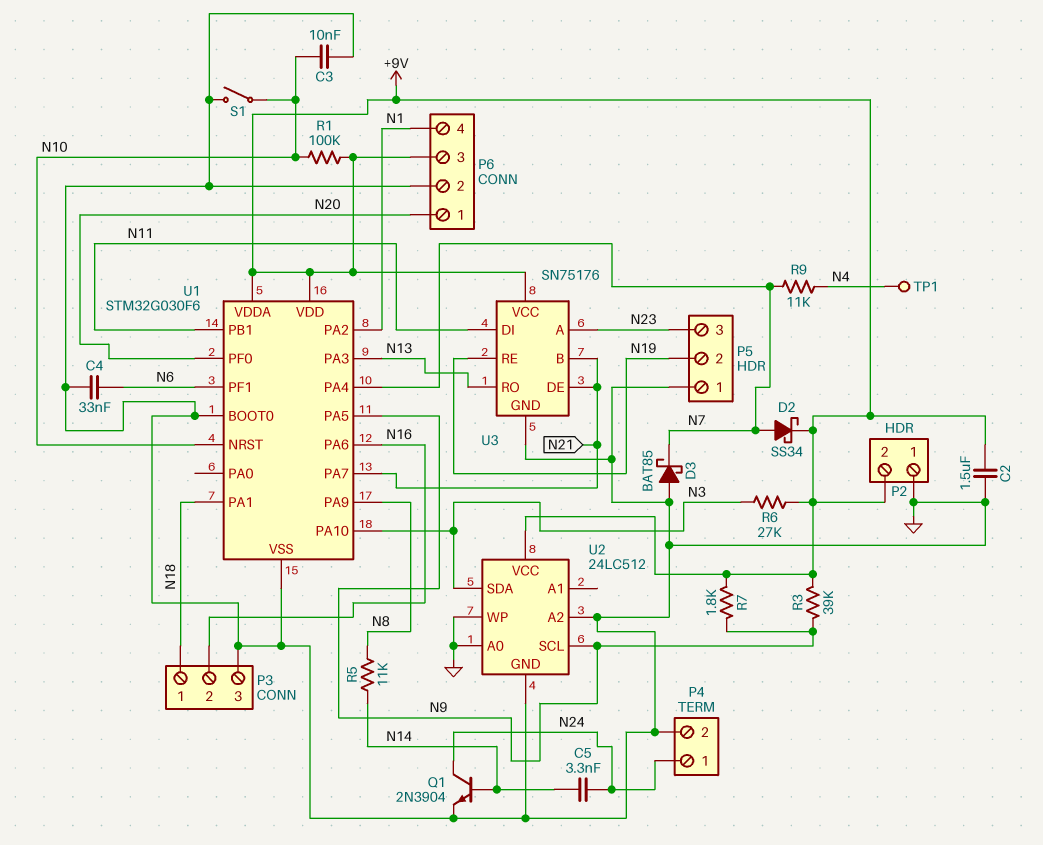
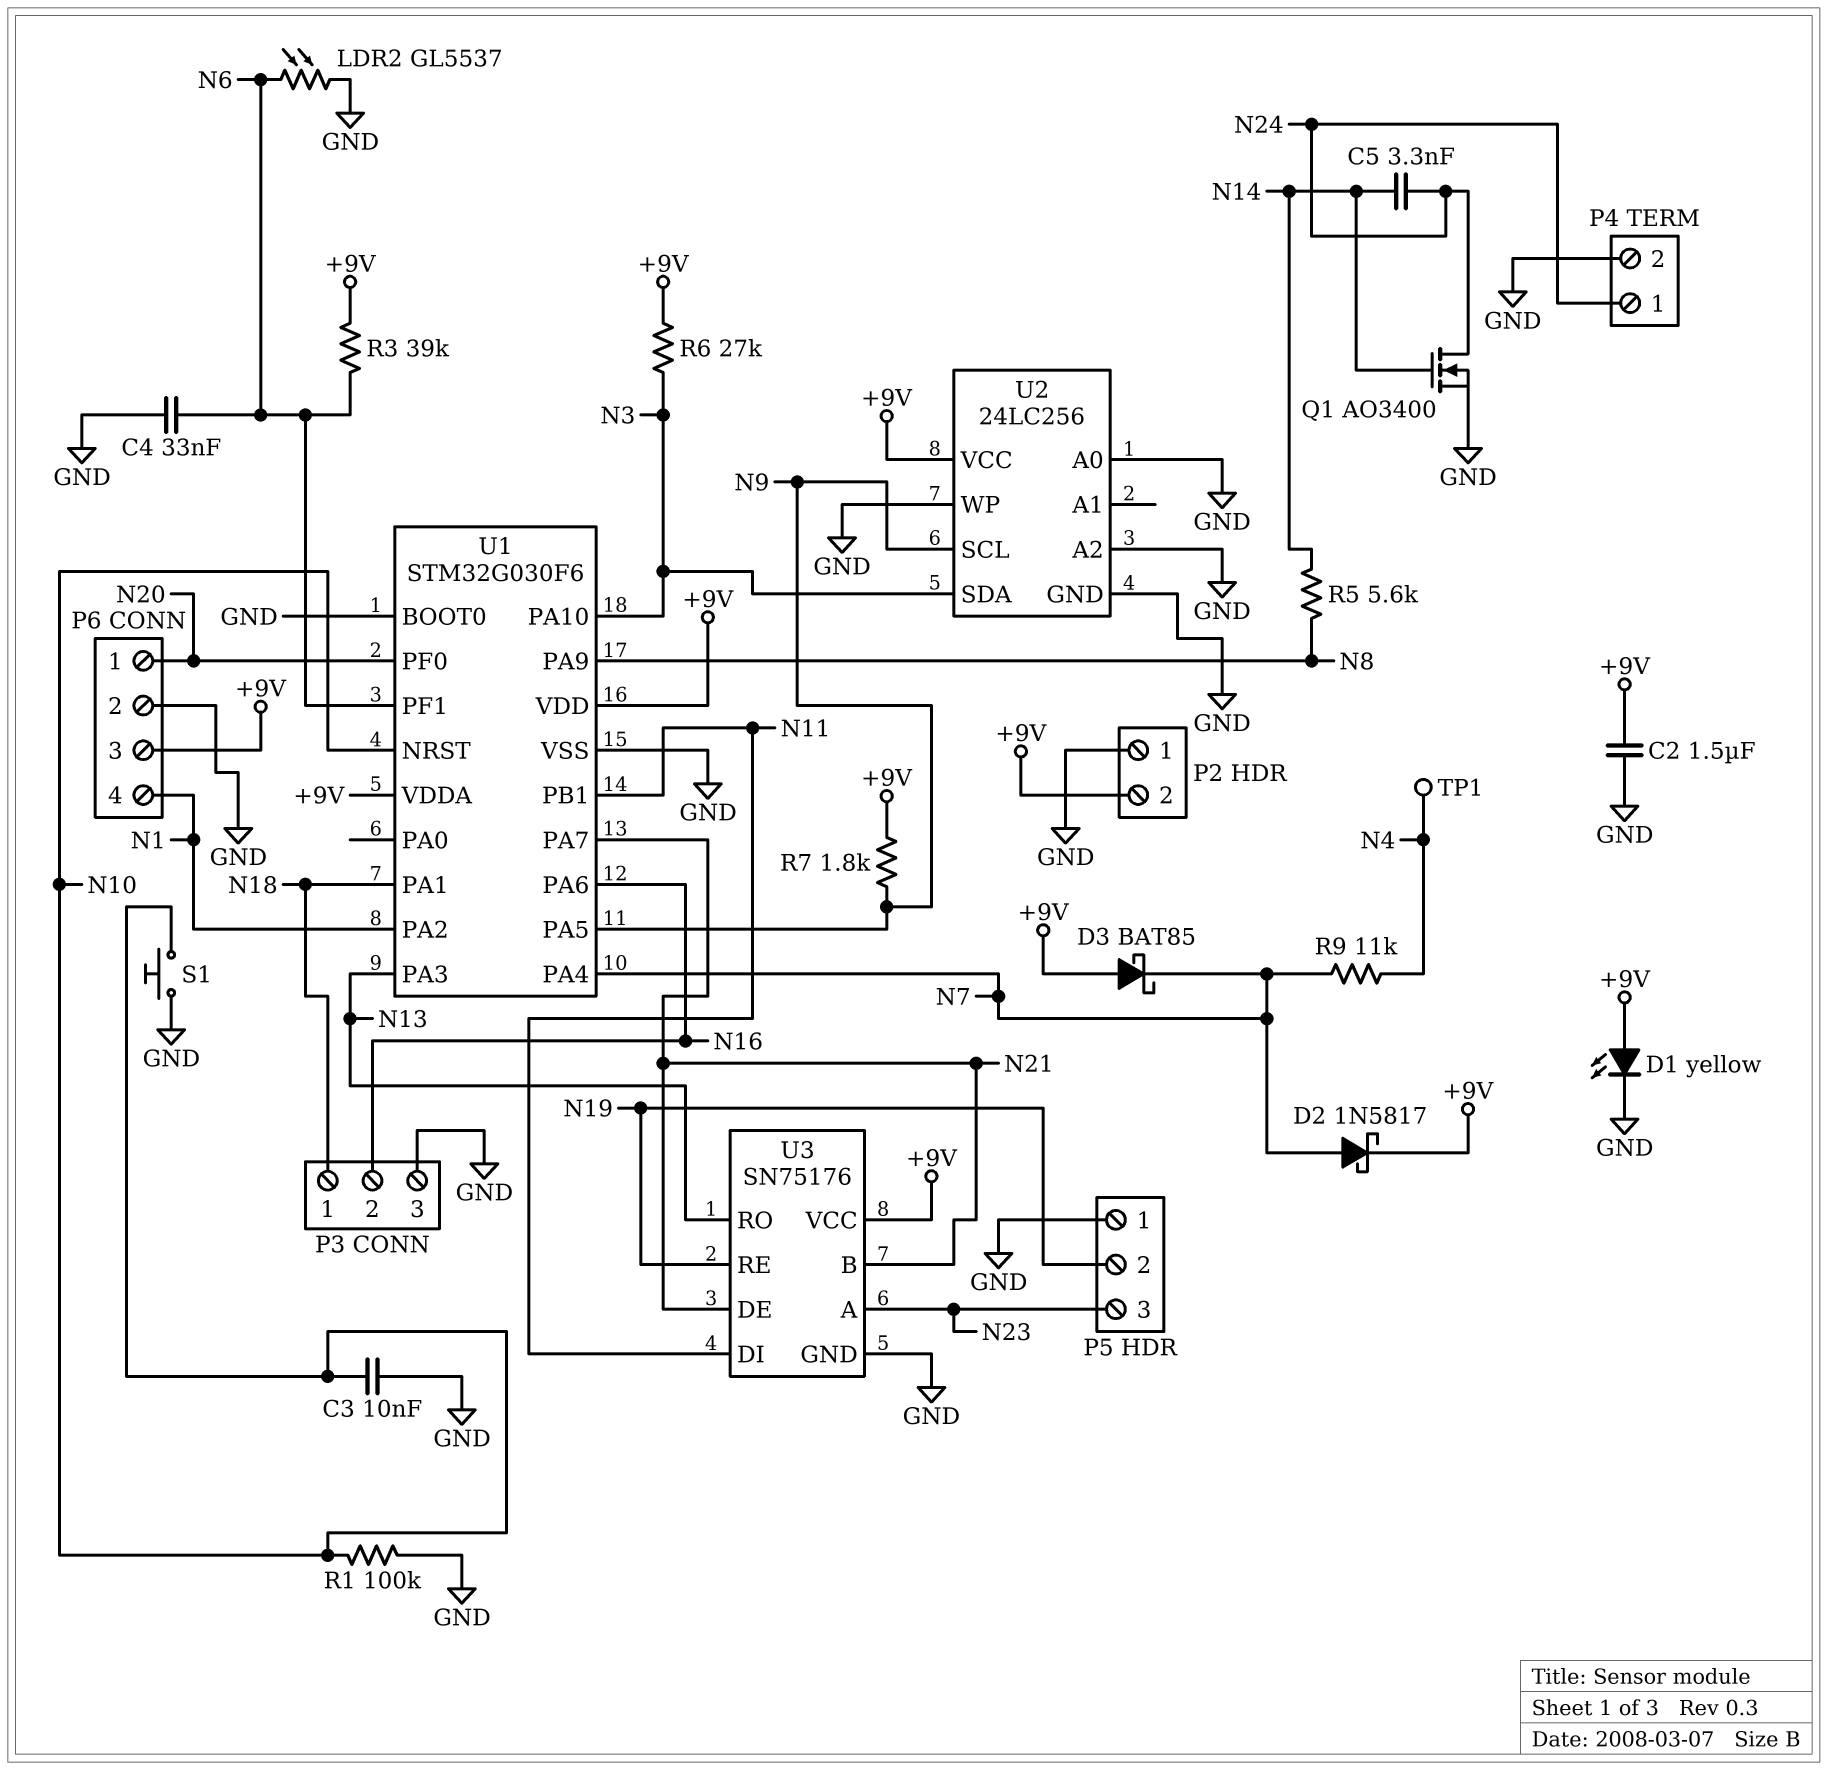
D1: none -> LED yellow (A +9V, K GND)
D2: schottky SS34 (A N7, K +9V) -> schottky 1N5817 (A N7, K +9V)
D3: schottky BAT85 (A GND, K N7) -> schottky BAT85 (A +9V, K N7)
LDR2: none -> GL5537 (GND, N6)
Q1: NPN 2N3904 (B N14, C N24, E GND) -> NMOS AO3400 (G N14, D N24, S GND)
R1: 100k (+9V, N10) -> 100k (GND, N10)
R3: 39k (+9V, N9) -> 39k (+9V, N6)
R5: 11k (N8, N14) -> 5.6k (N8, N14)
S1: switch (GND, N10) -> button (GND, N10)
U2: 24LC512 -> 24LC256

